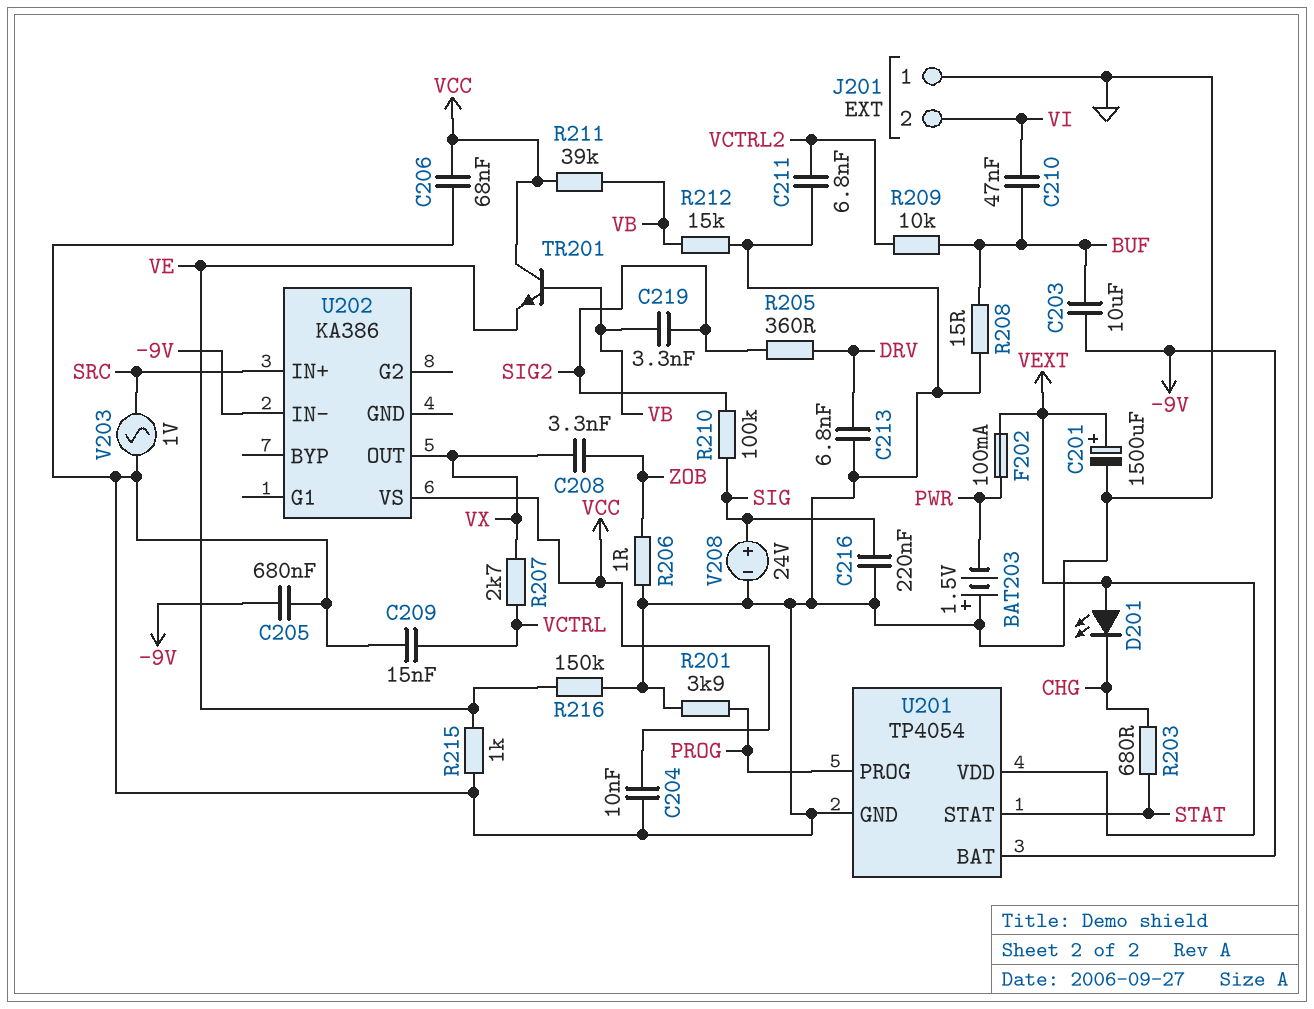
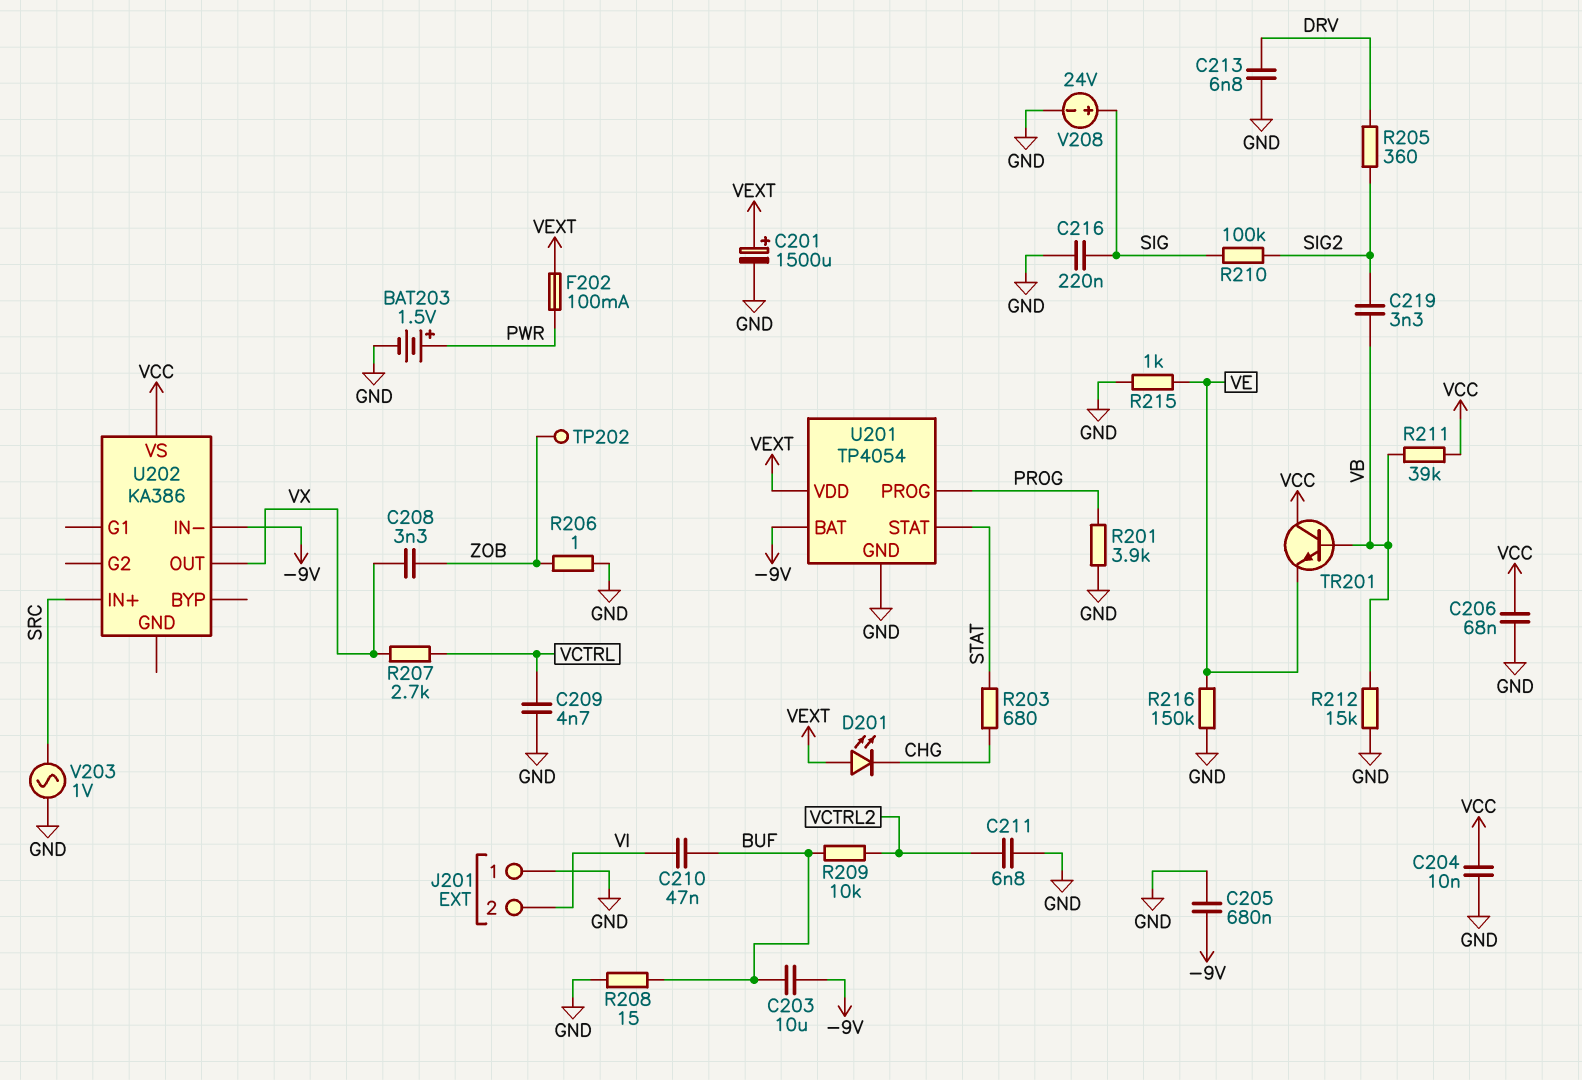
BAT203: 1.5V (plus GND, minus PWR) -> 1.5V (plus PWR, minus GND)
C209: 15nF (GND, VCTRL) -> 4.7nF (GND, VCTRL)
TP202: none -> test point (ZOB)

